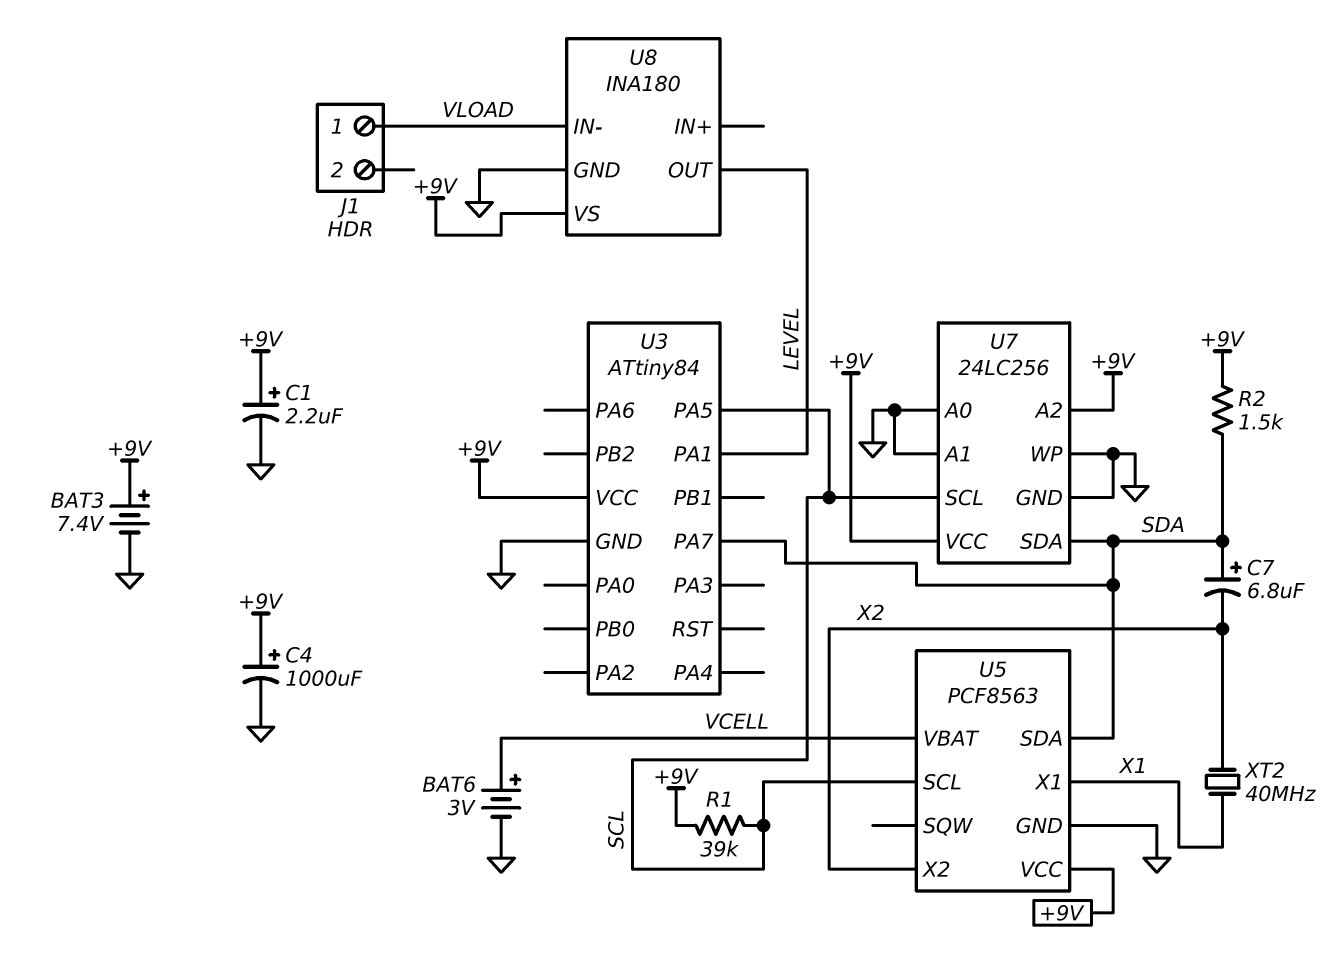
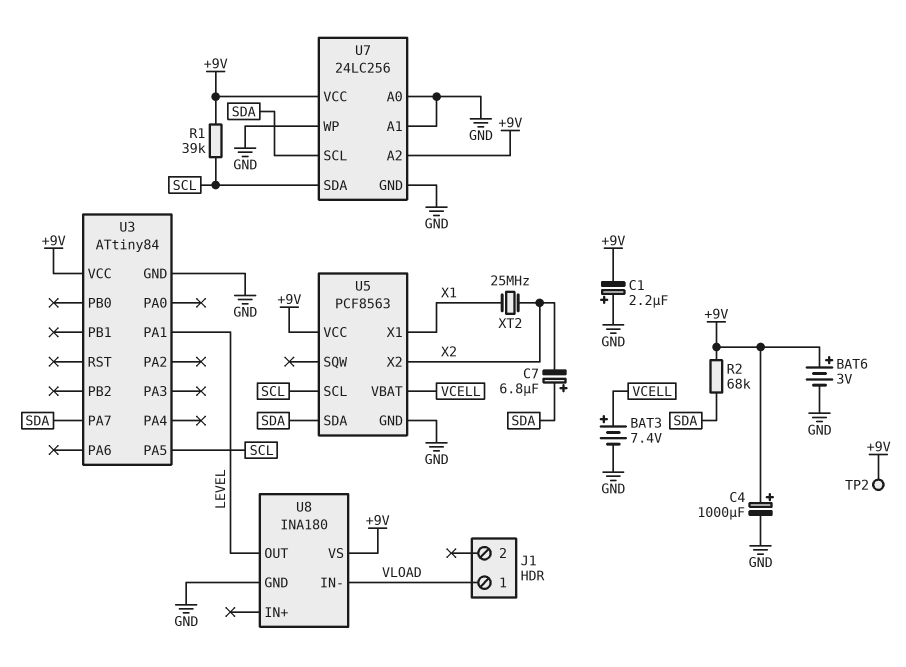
BAT3: 7.4V (plus +9V, minus GND) -> 7.4V (plus VCELL, minus GND)
BAT6: 3V (plus VCELL, minus GND) -> 3V (plus +9V, minus GND)
C1: 2.2uF (plus +9V, minus GND) -> 2.2uF (plus GND, minus +9V)
R2: 1.5k (+9V, SDA) -> 68k (+9V, SDA)
TP2: none -> test point (+9V)
U7 pin SCL: SCL -> SDA
U7 pin SDA: SDA -> SCL
XT2: 40MHz (X1, X2) -> 25MHz (X1, X2)

